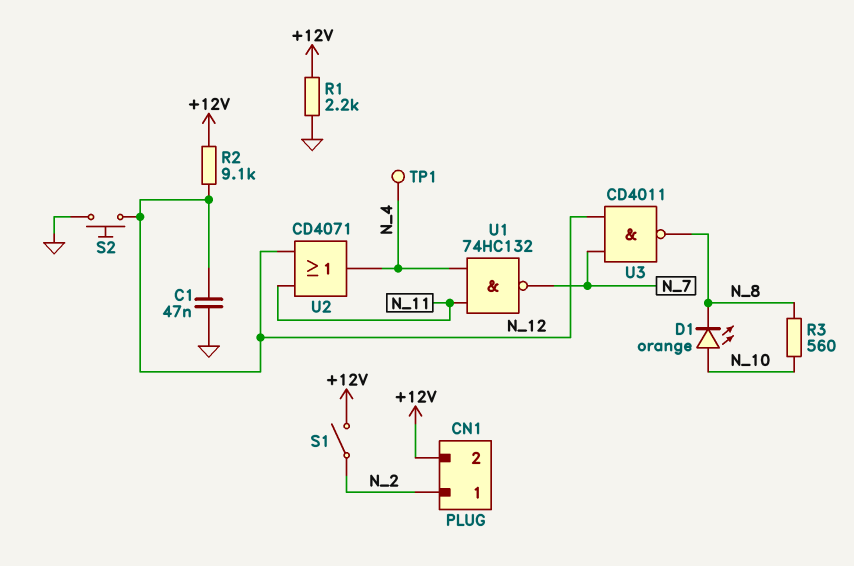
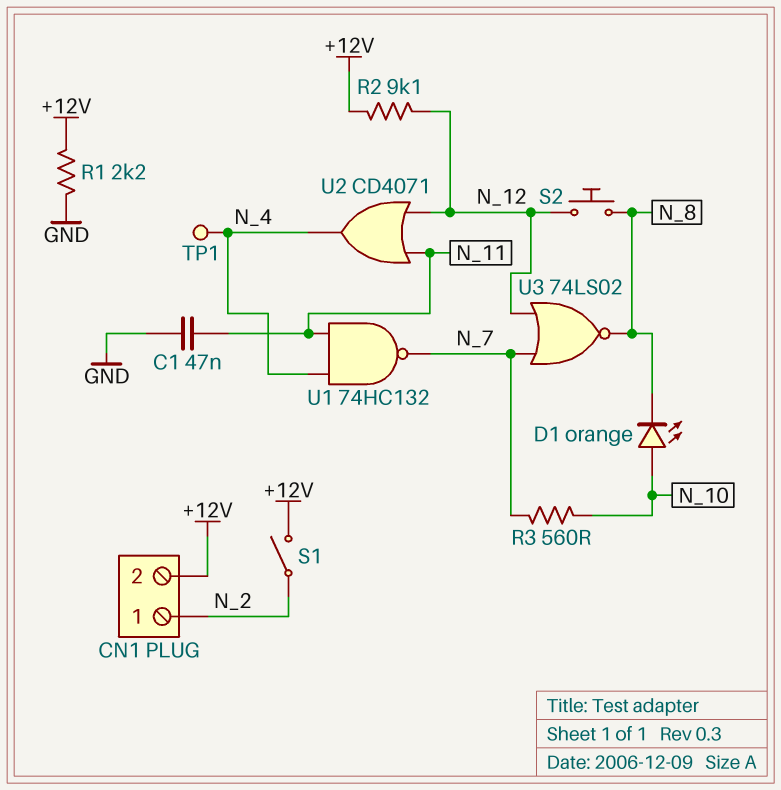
C1: 47nF (GND, N_12) -> 47nF (GND, N_11)
R3: 560 (N_8, N_10) -> 560 (N_7, N_10)
S2: button (GND, N_12) -> button (N_8, N_12)
U3: NAND CD4011 (in N_7, in N_12, out N_8) -> NOR 74LS02 (in N_7, in N_12, out N_8)

